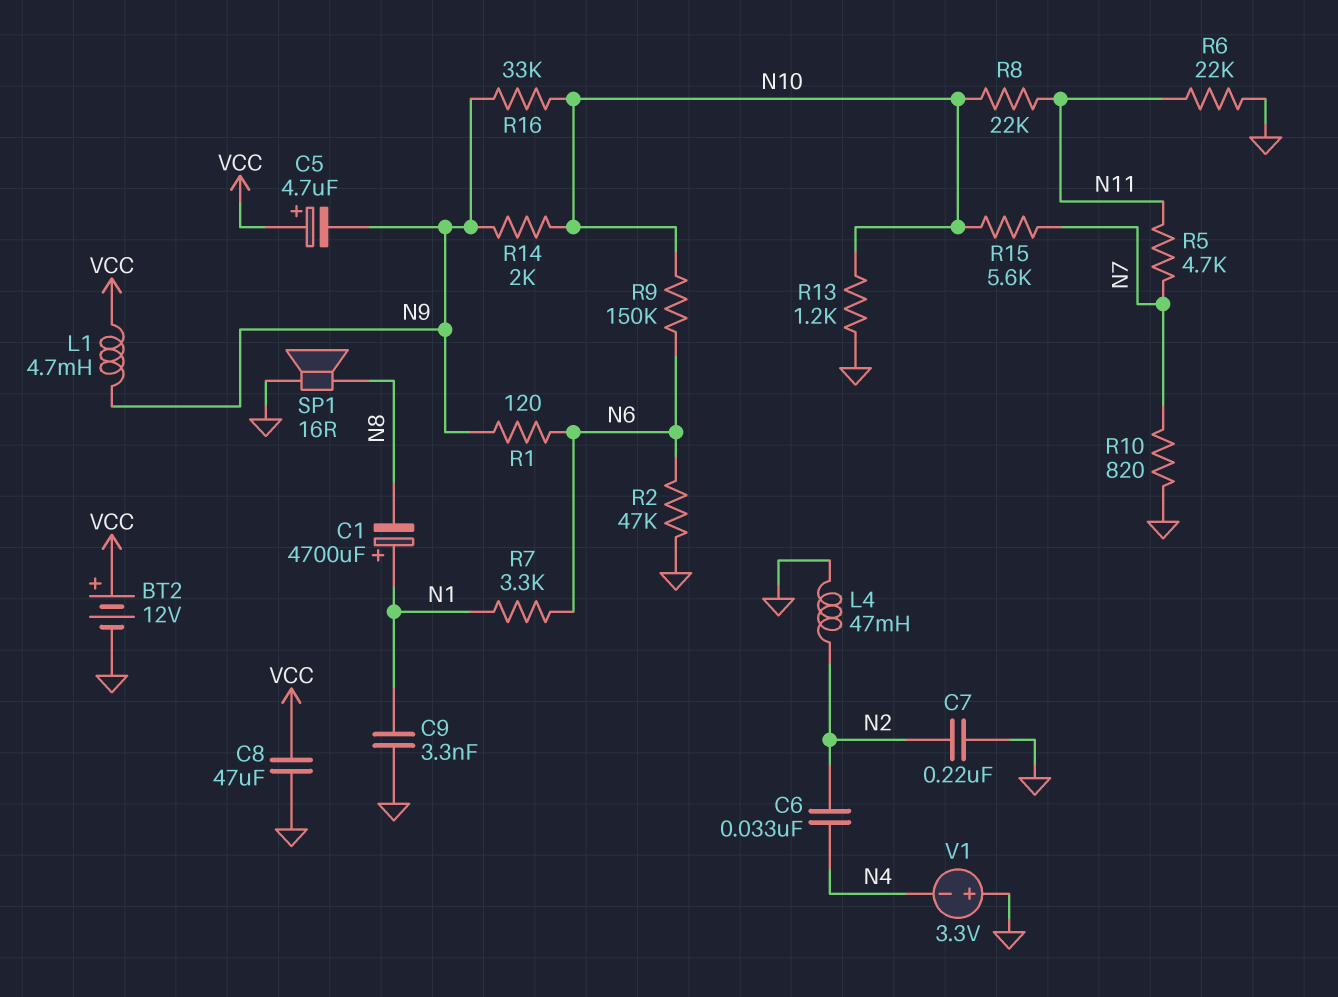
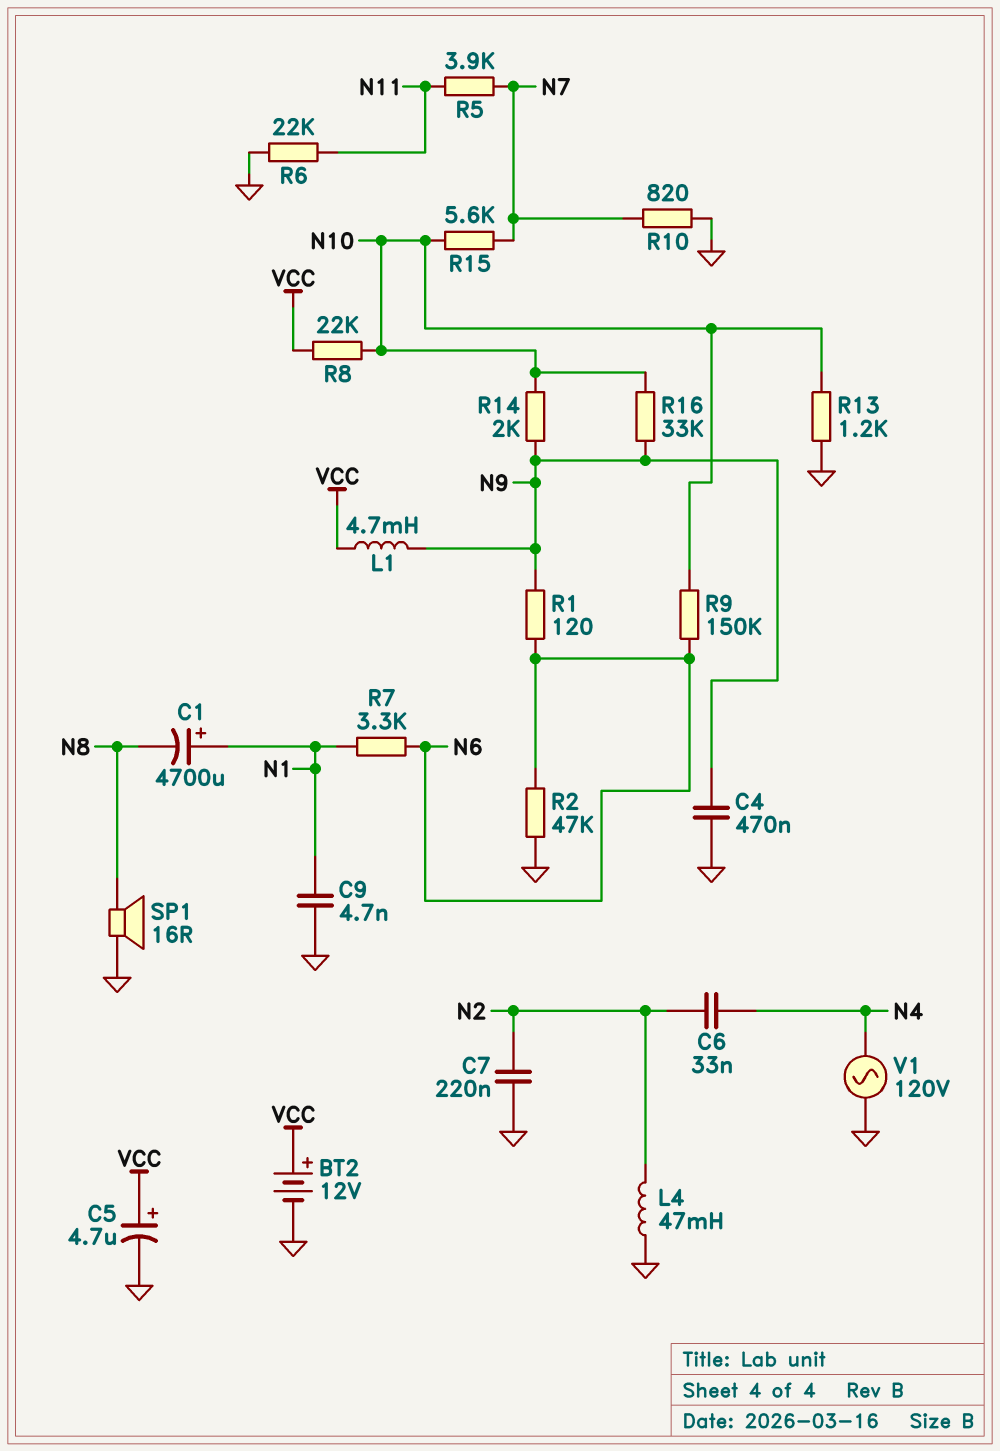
C4: none -> 470nF (GND, N9)
C5: 4.7uF (plus VCC, minus N9) -> 4.7uF (plus VCC, minus GND)
C8: 47uF (GND, VCC) -> none
C9: 3.3nF (GND, N1) -> 4.7nF (GND, N1)
R5: 4.7k (N7, N11) -> 3.9k (N7, N11)
R8: 22k (N10, N11) -> 22k (N10, VCC)
V1: 3.3V (plus GND, minus N4) -> AC 120V (GND, N4)

